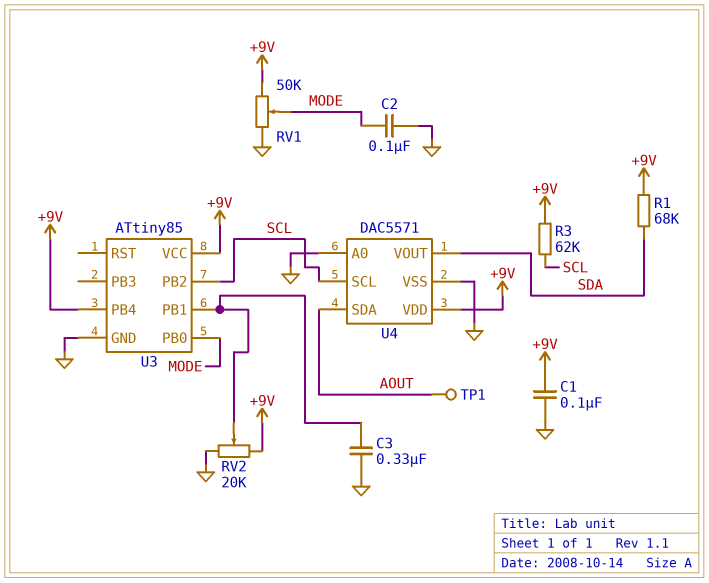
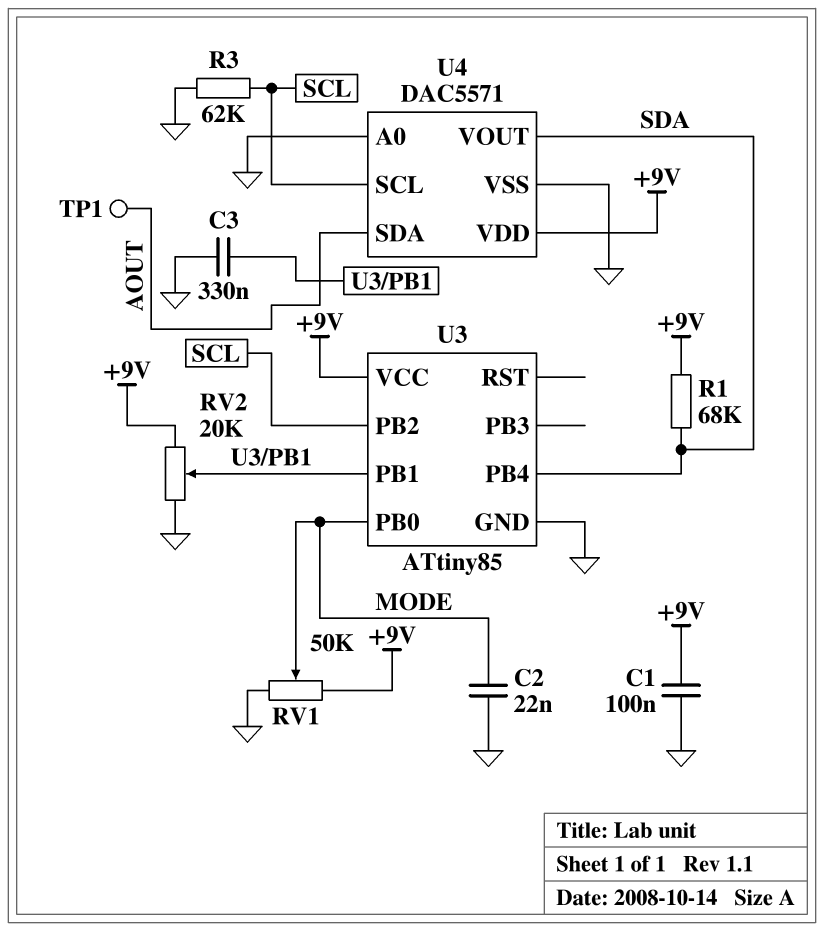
C2: 100nF (GND, MODE) -> 22nF (GND, MODE)
R3: 62k (+9V, SCL) -> 62k (GND, SCL)
U3 pin PB4: +9V -> SDA

